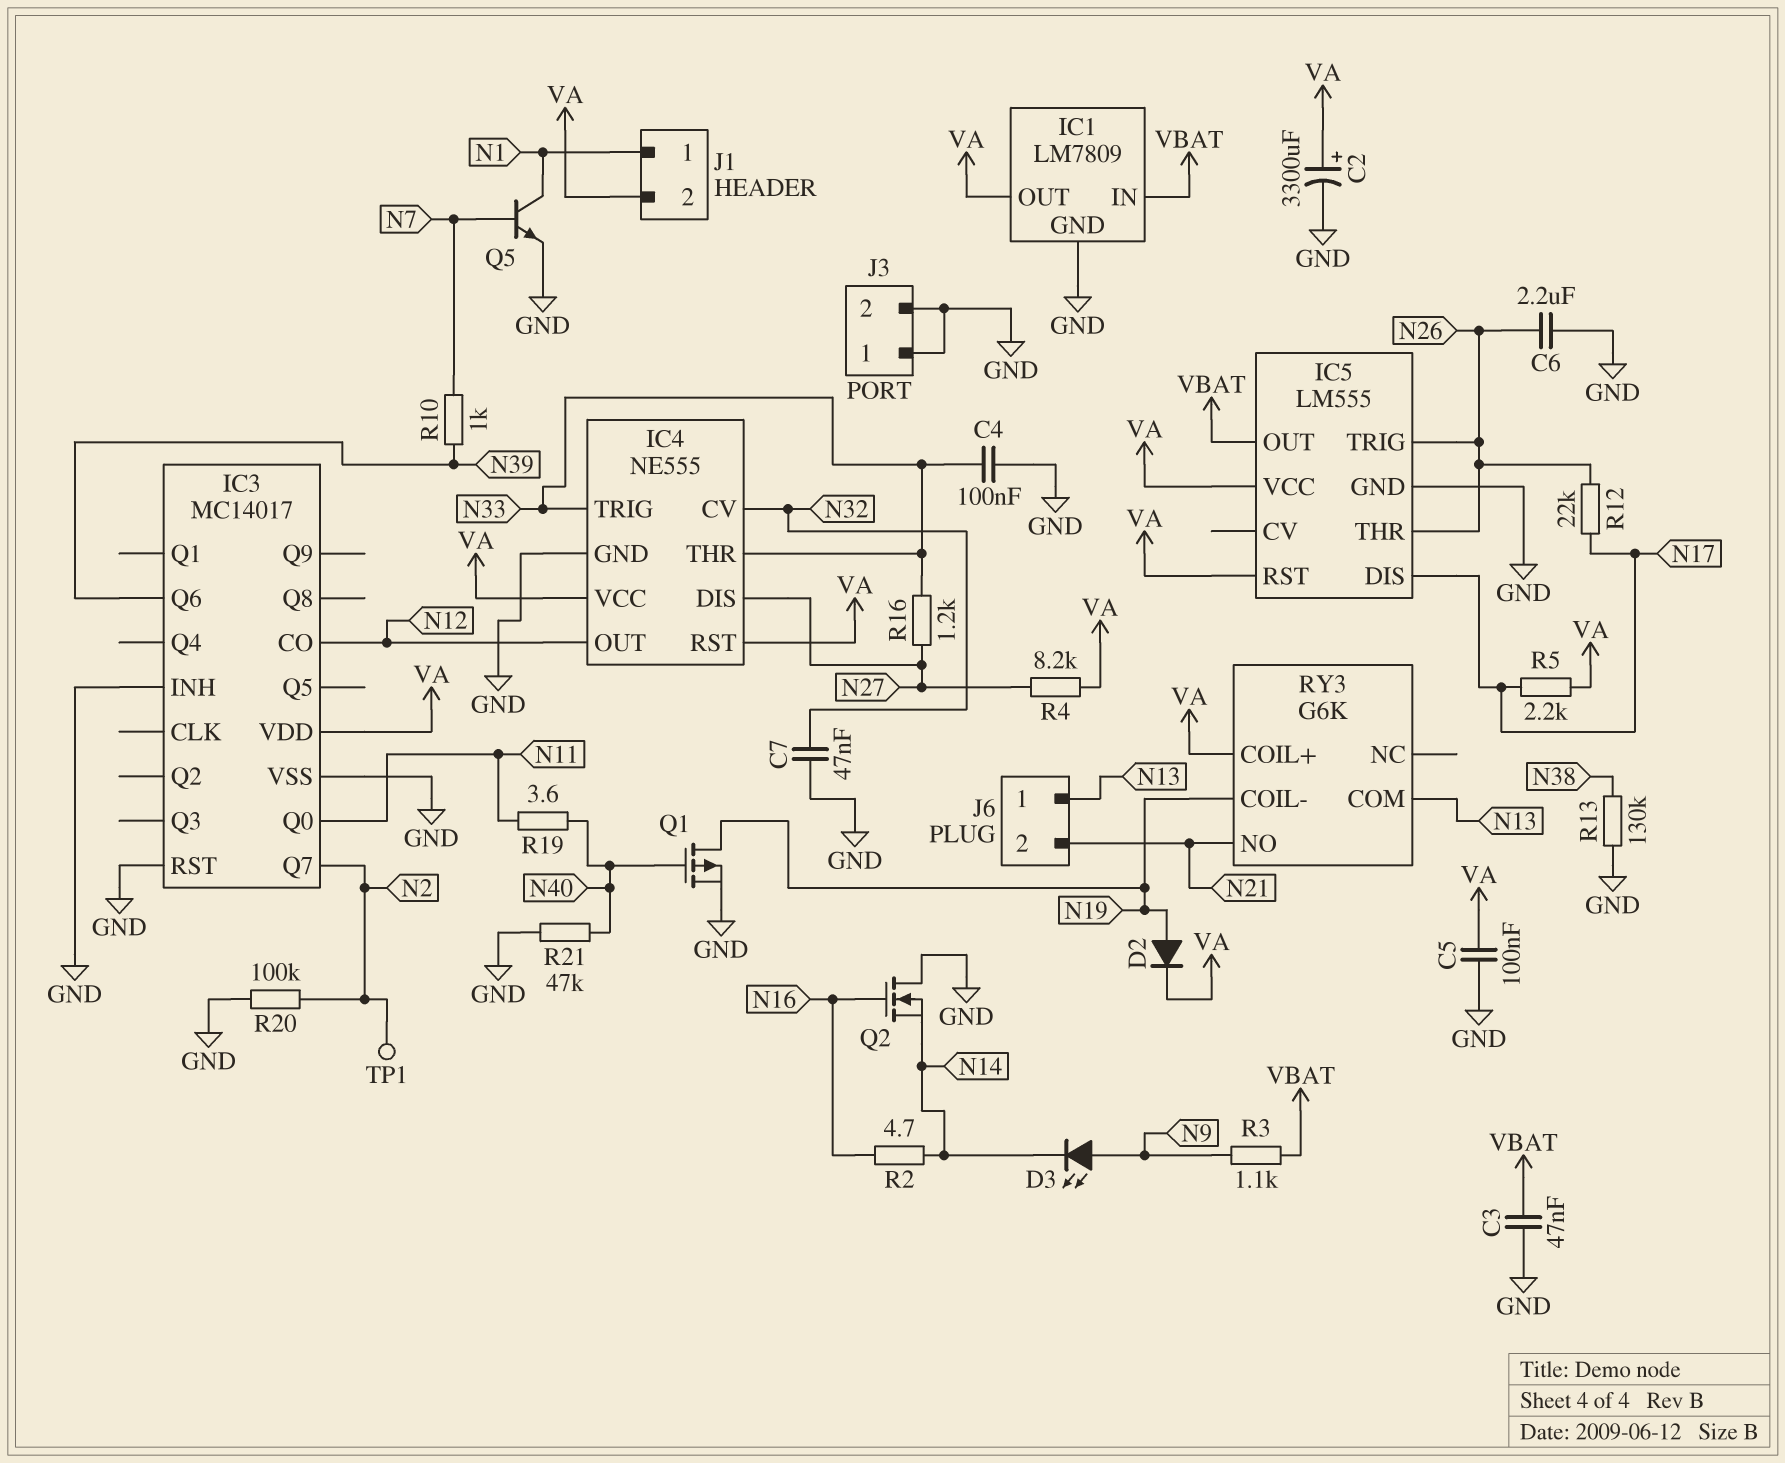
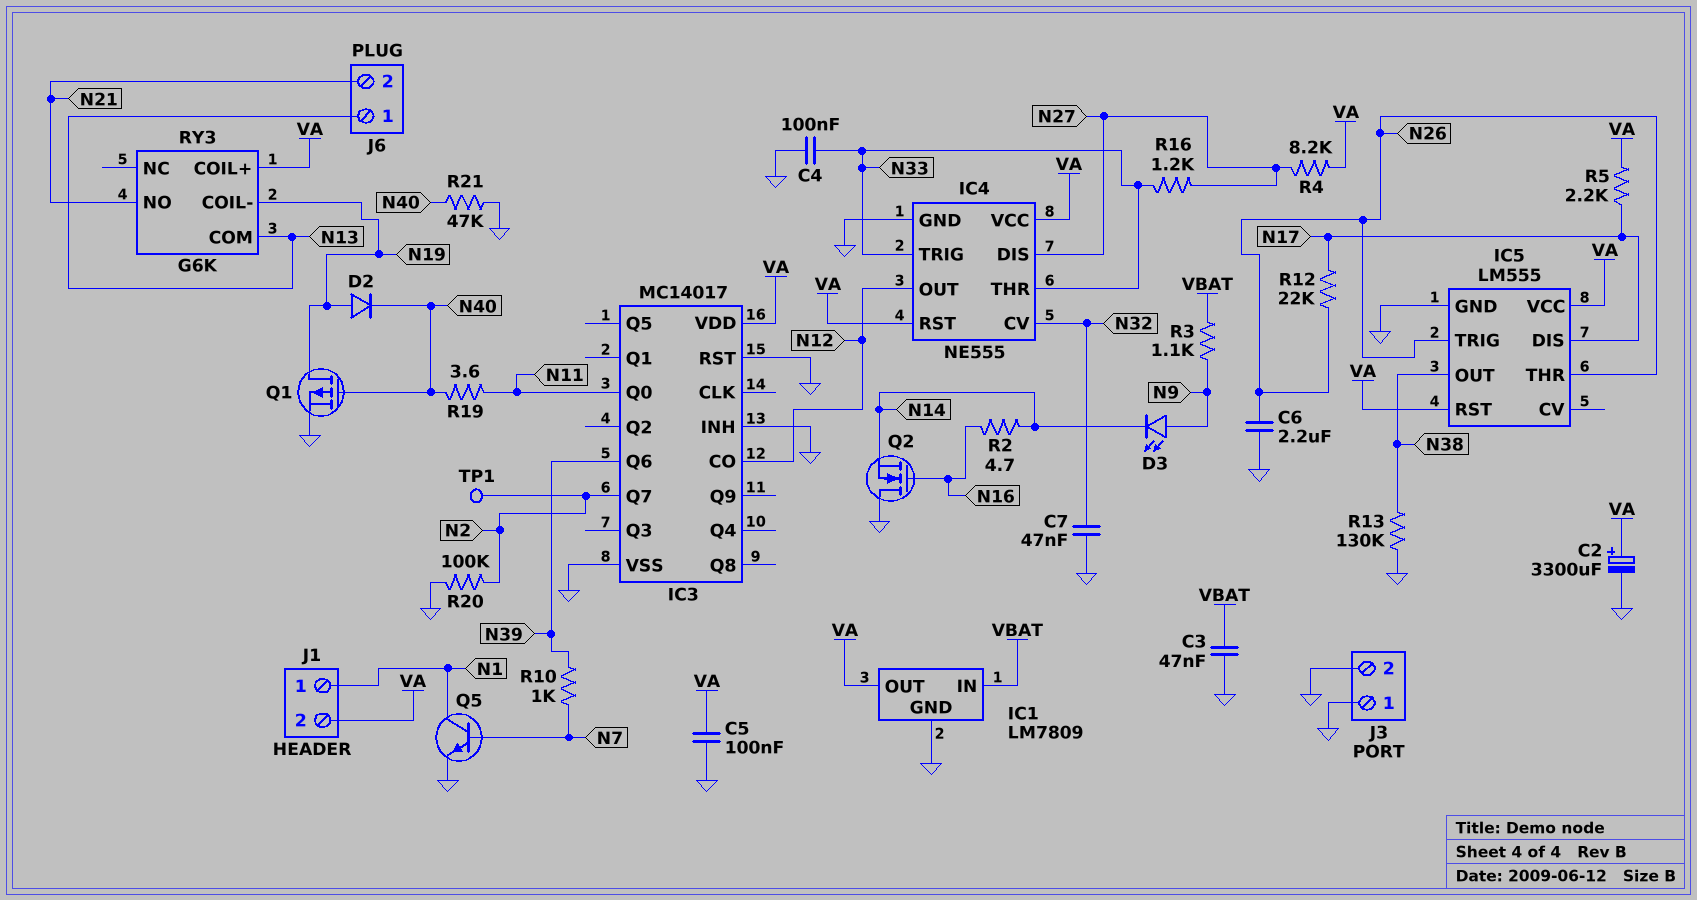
D2: diode (A N19, K VA) -> diode (A N19, K N40)
IC5 pin OUT: VBAT -> N38

